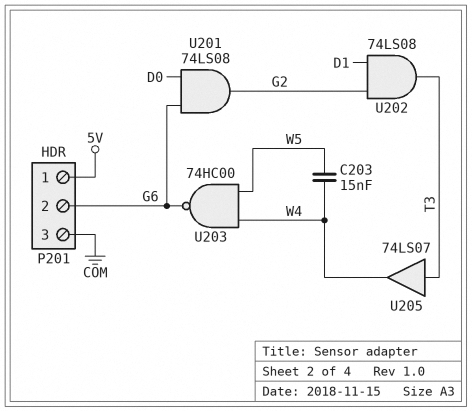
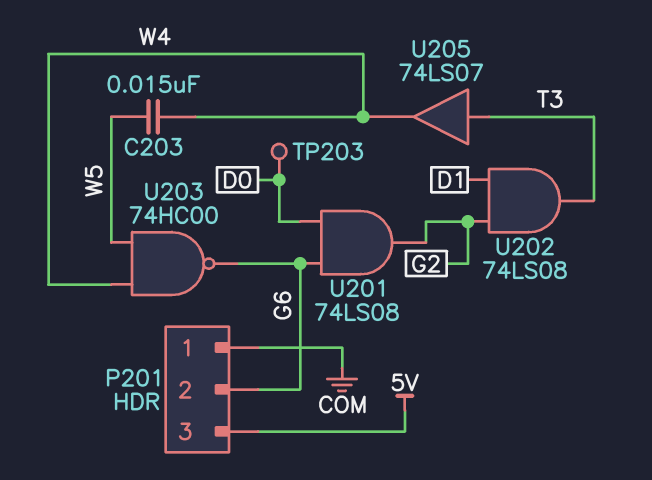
P201 pin 1: 5V -> COM
P201 pin 3: COM -> 5V
TP203: none -> test point (D0)

